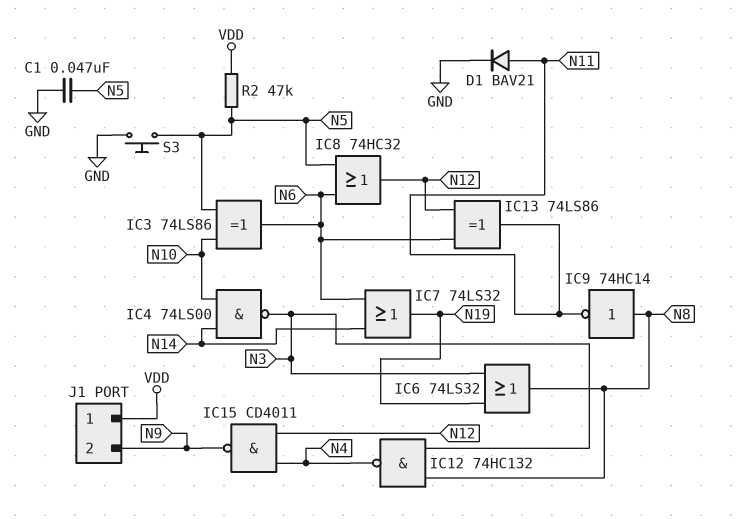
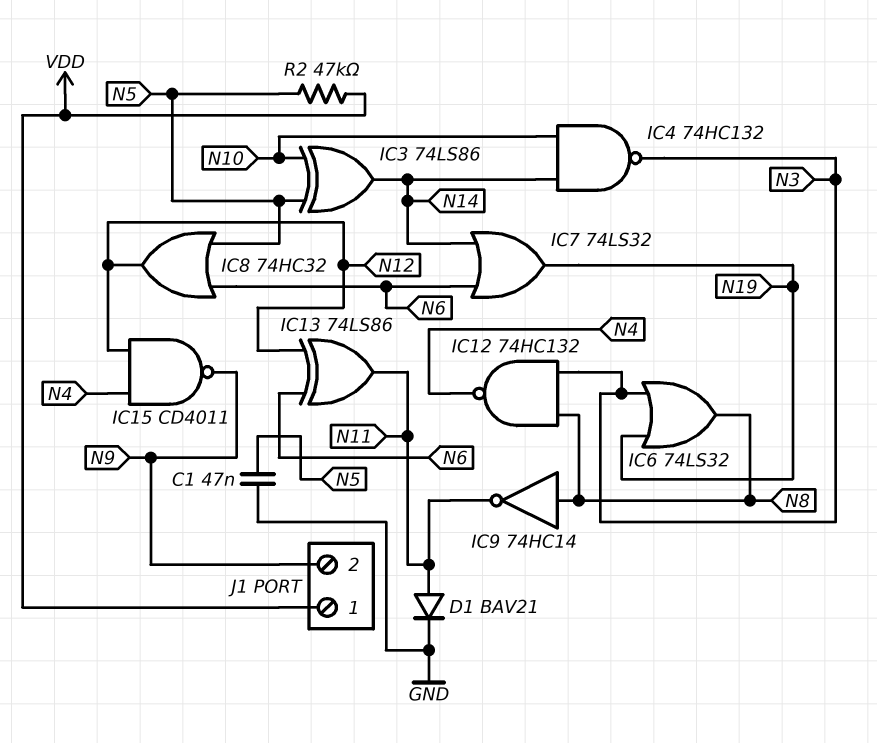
IC3: XOR 74LS86 (in N5, in N10, out N6) -> XOR 74LS86 (in N5, in N10, out N14)
IC4: NAND 74LS00 (in N10, in N14, out N3) -> NAND 74HC132 (in N10, in N14, out N3)
S3: button (GND, N5) -> none

